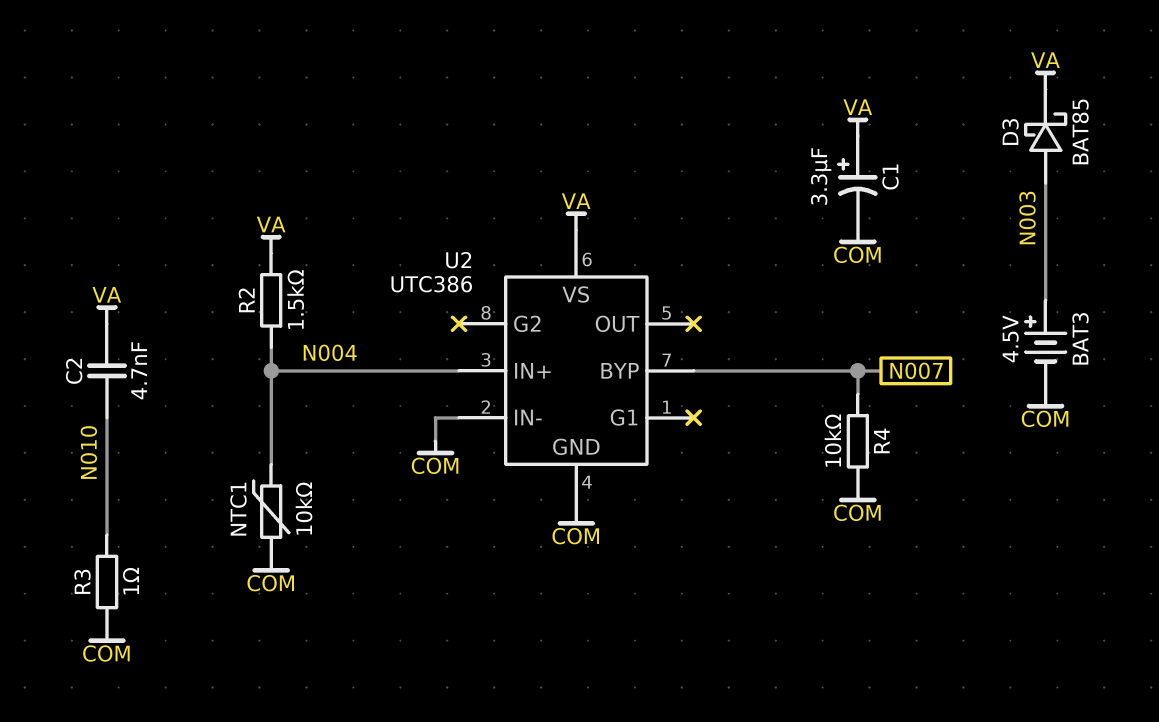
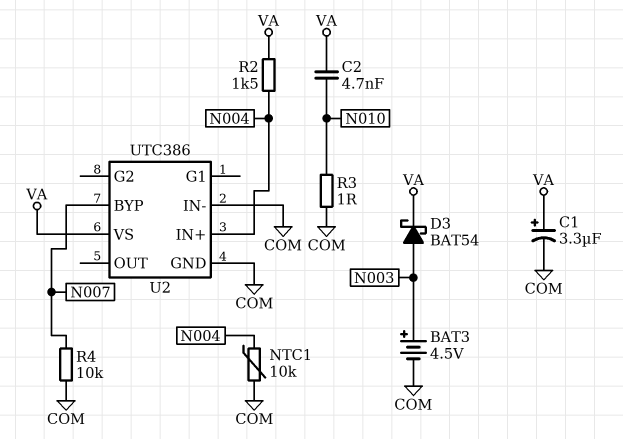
D3: schottky BAT85 (A N003, K VA) -> schottky BAT54 (A N003, K VA)

